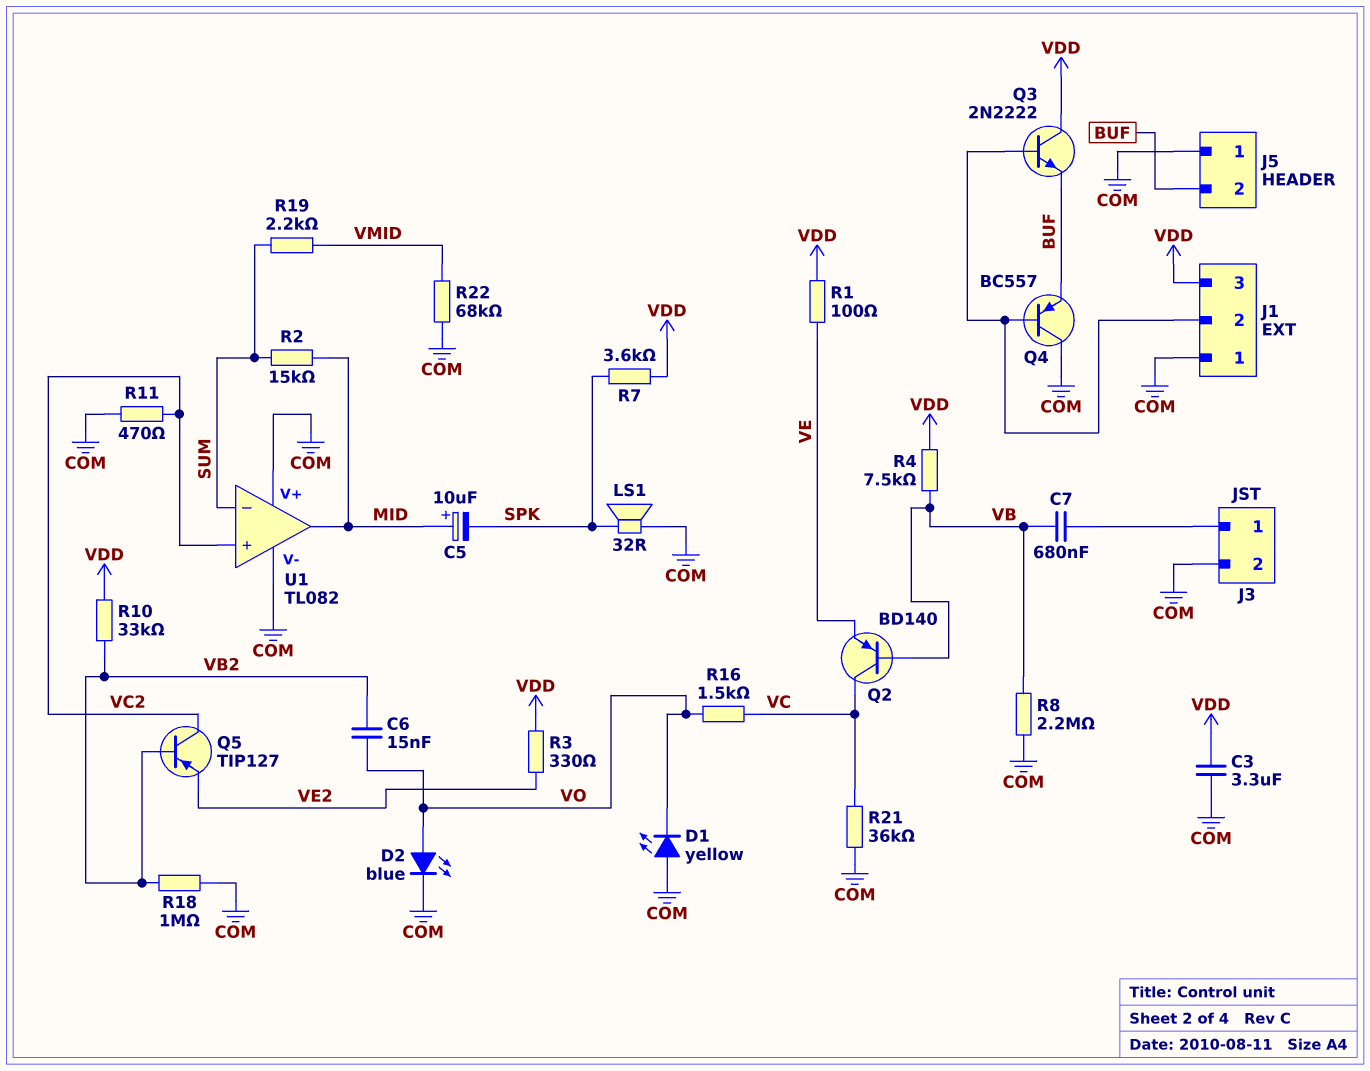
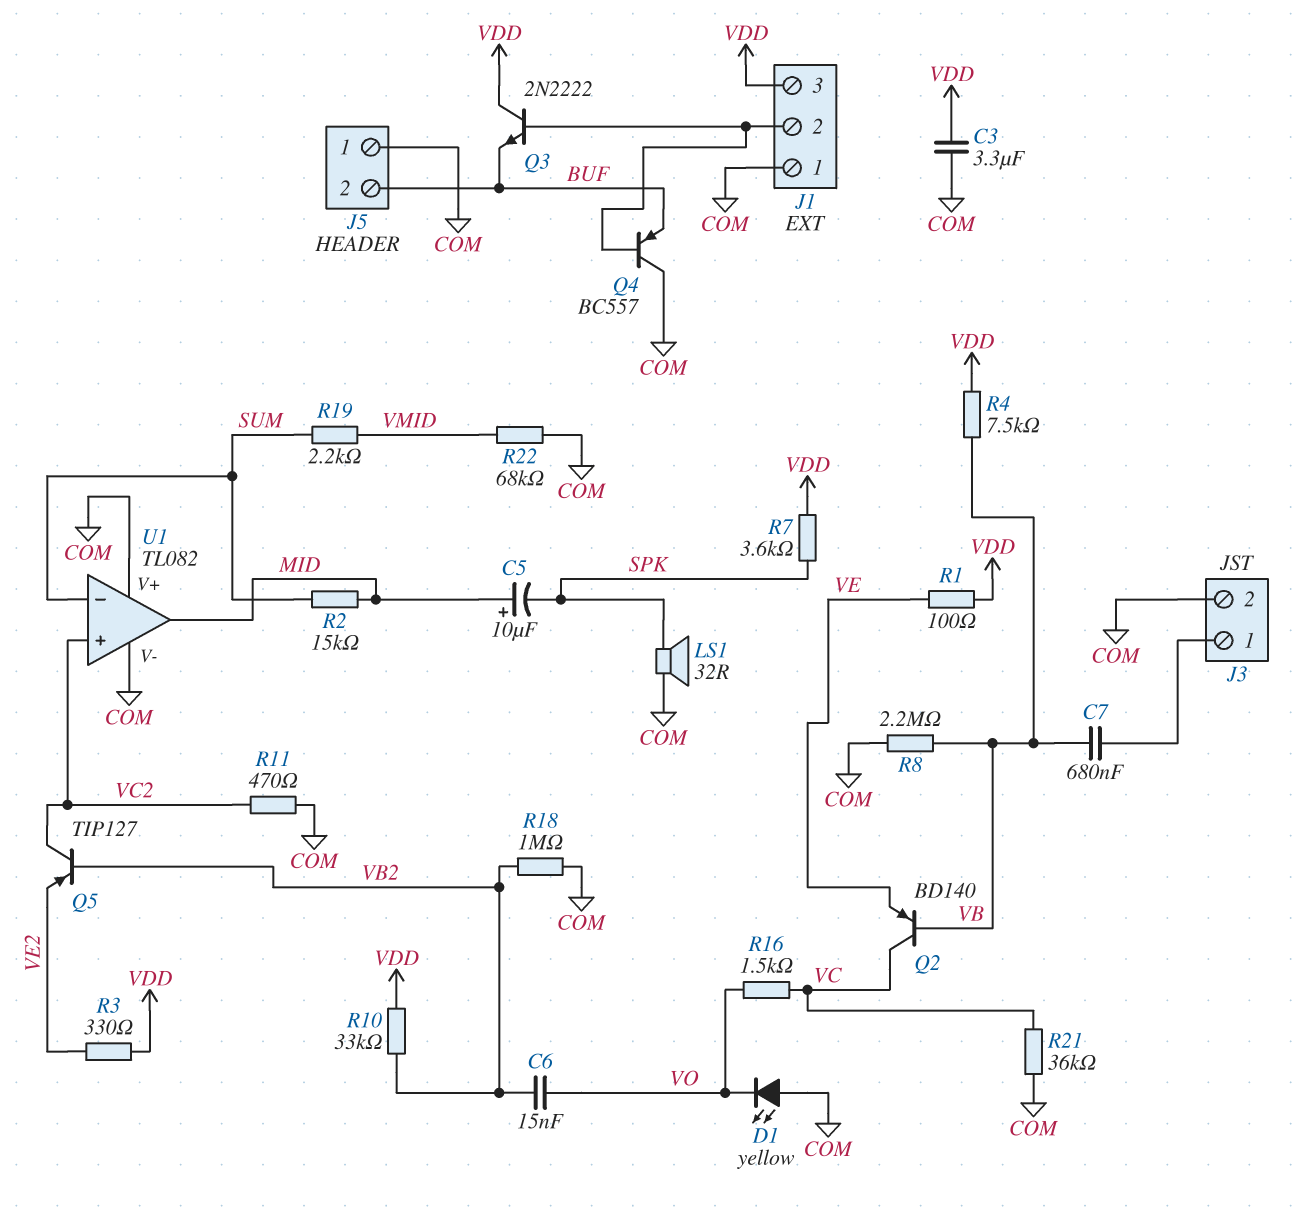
D2: LED blue (A VO, K COM) -> none

